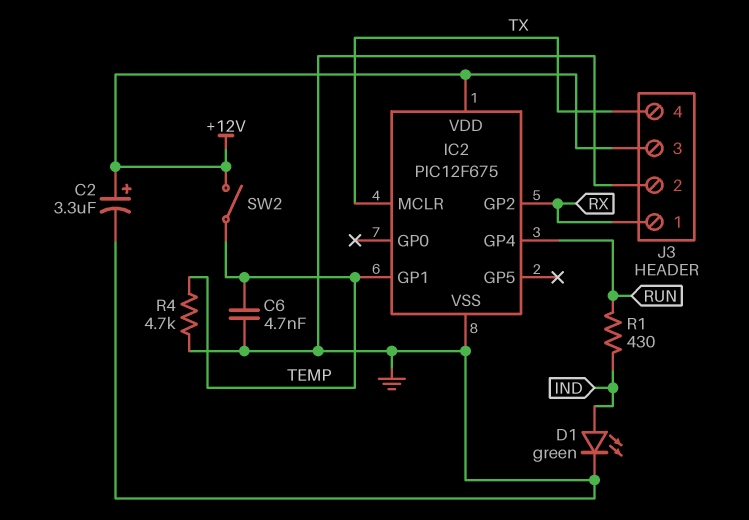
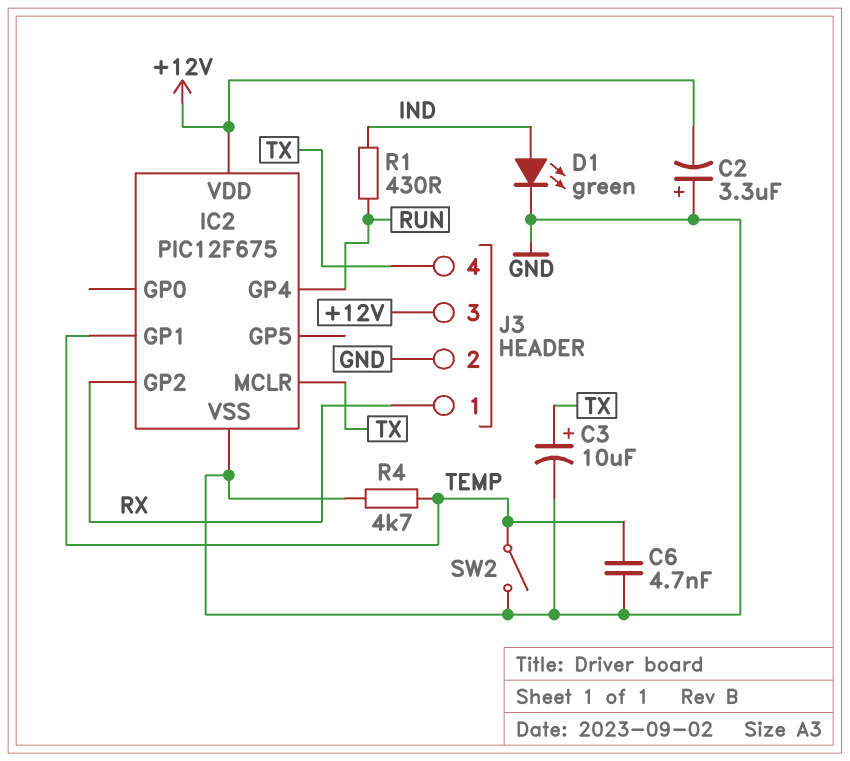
C2: 3.3uF (plus +12V, minus GND) -> 3.3uF (plus GND, minus +12V)
C3: none -> 10uF (plus TX, minus GND)
SW2: switch (+12V, TEMP) -> switch (GND, TEMP)

